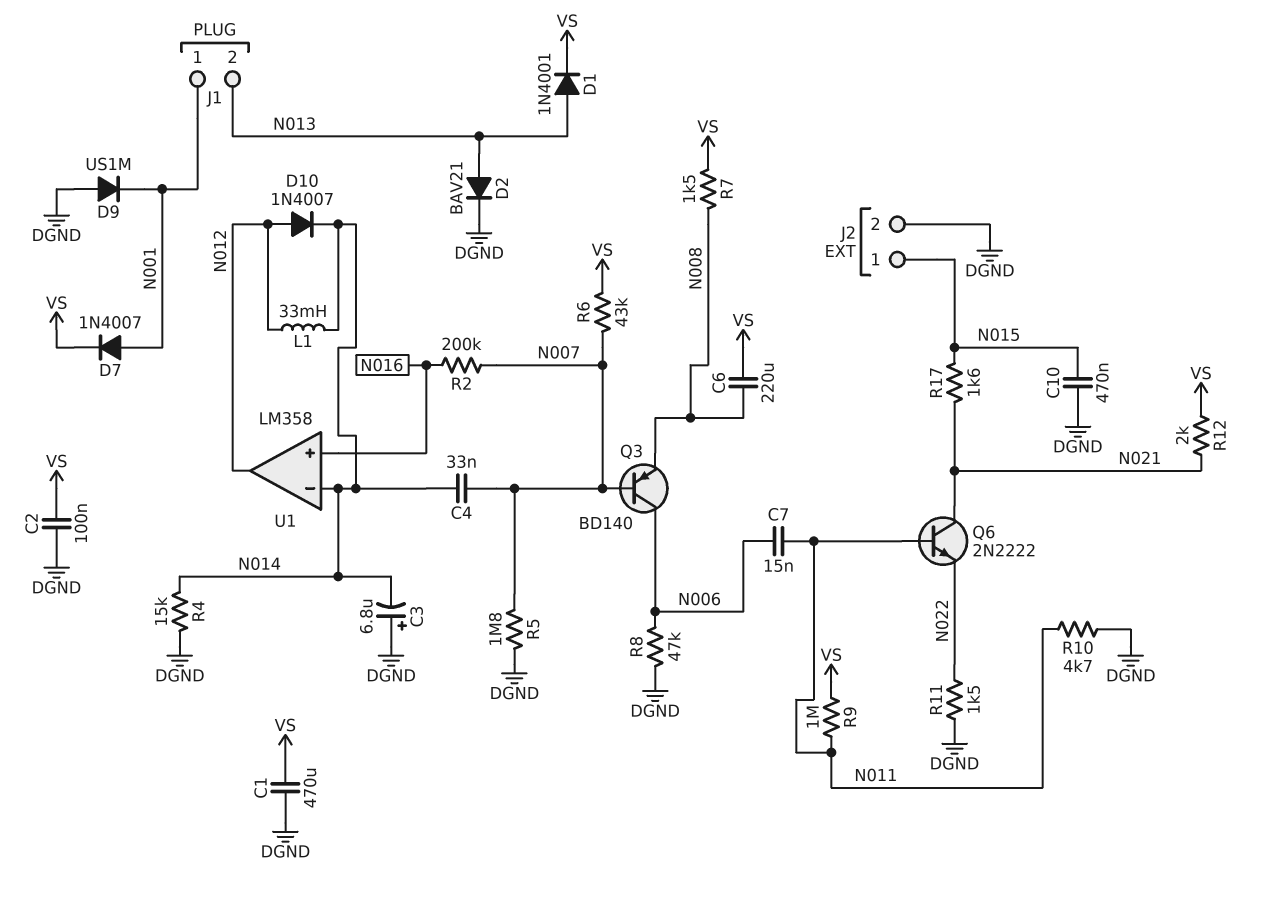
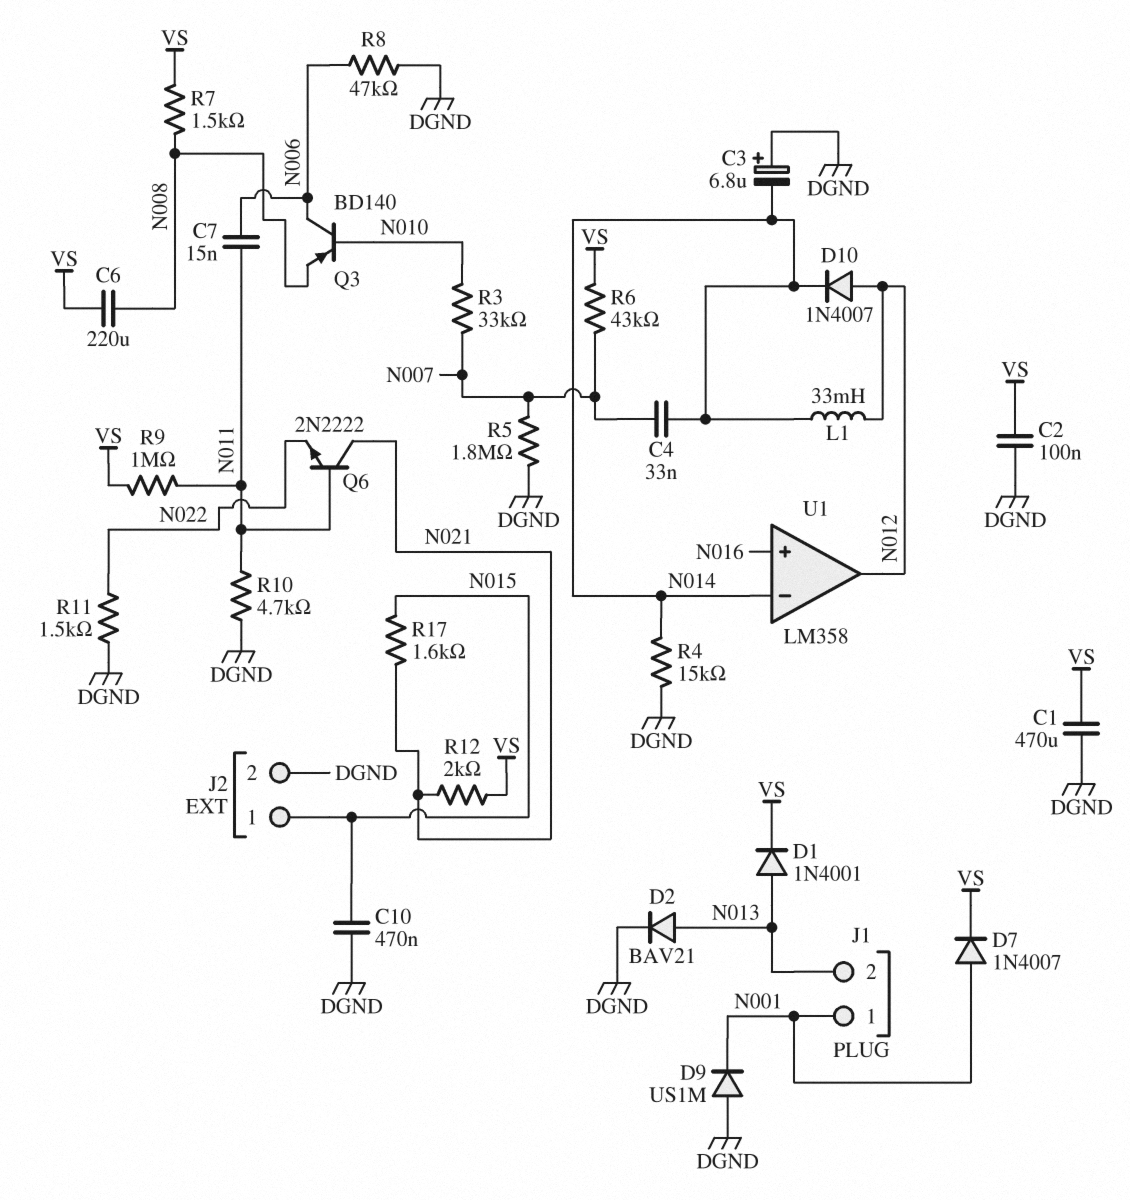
Q3: PNP BD140 (B N007, C N006, E N008) -> PNP BD140 (B N010, C N006, E N008)
R2: 200k (N007, N016) -> none
R3: none -> 33k (N007, N010)

